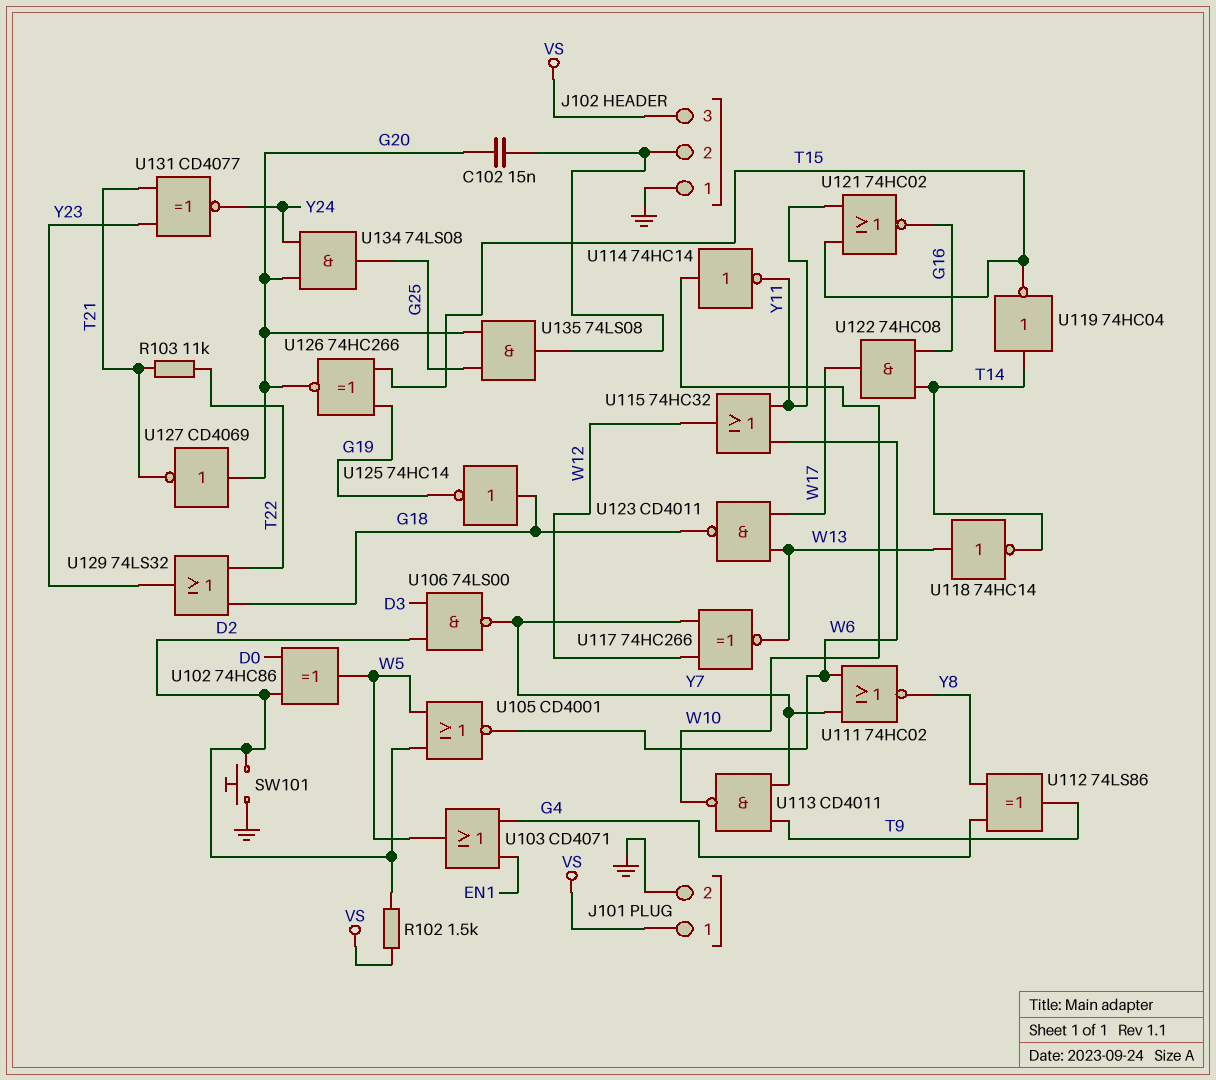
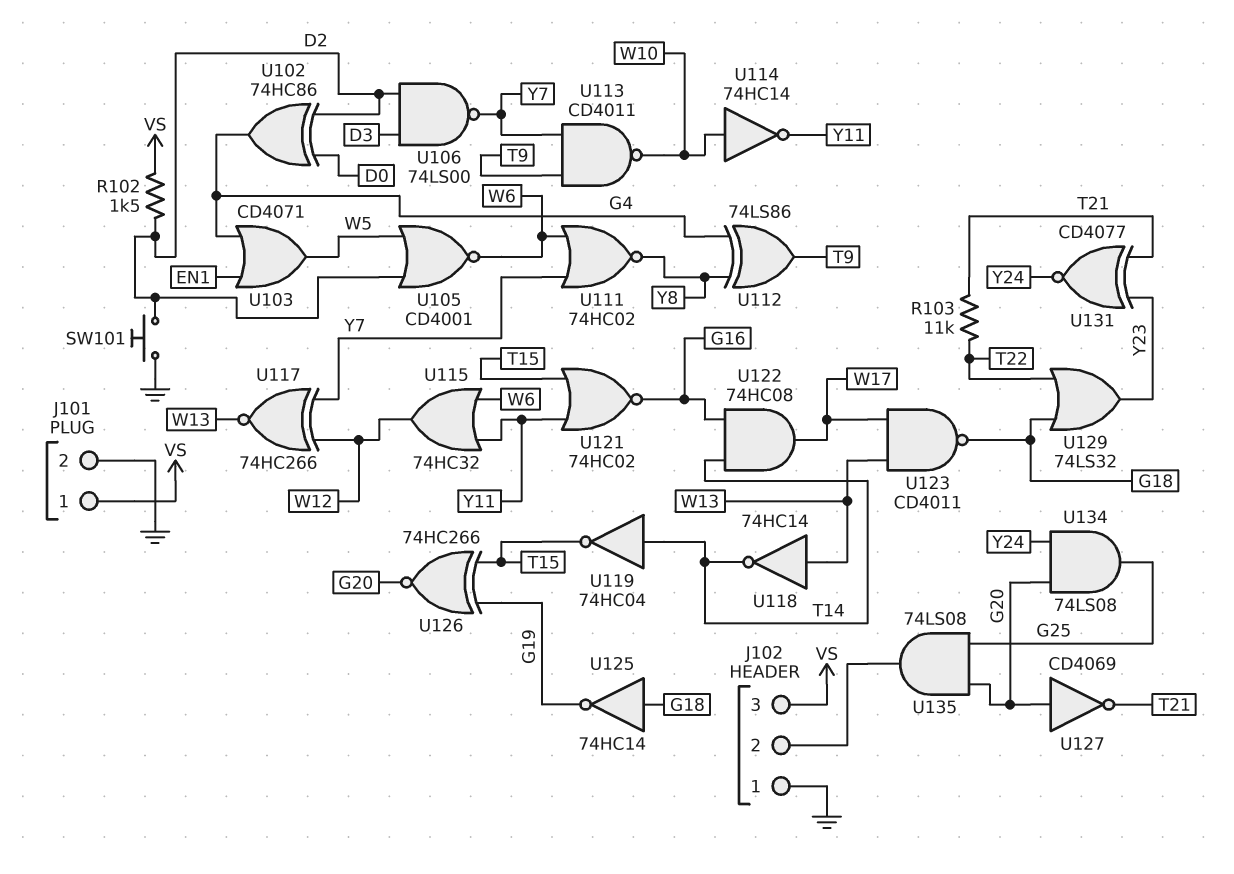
C102: 15nF (G20, J102/2) -> none
U102: XOR 74HC86 (in D0, in D2, out W5) -> XOR 74HC86 (in D0, in D2, out G4)

